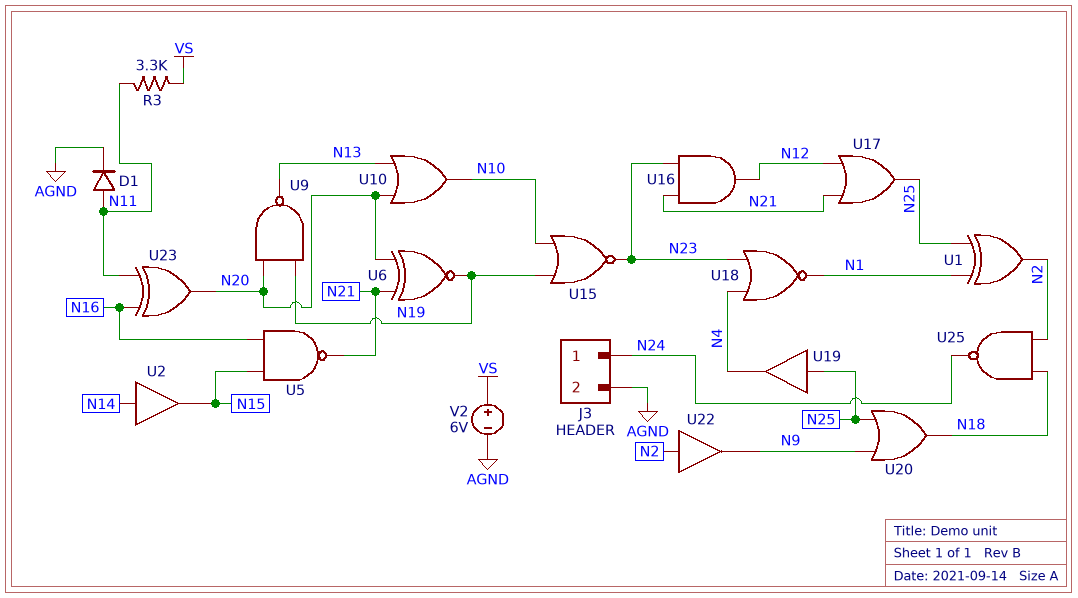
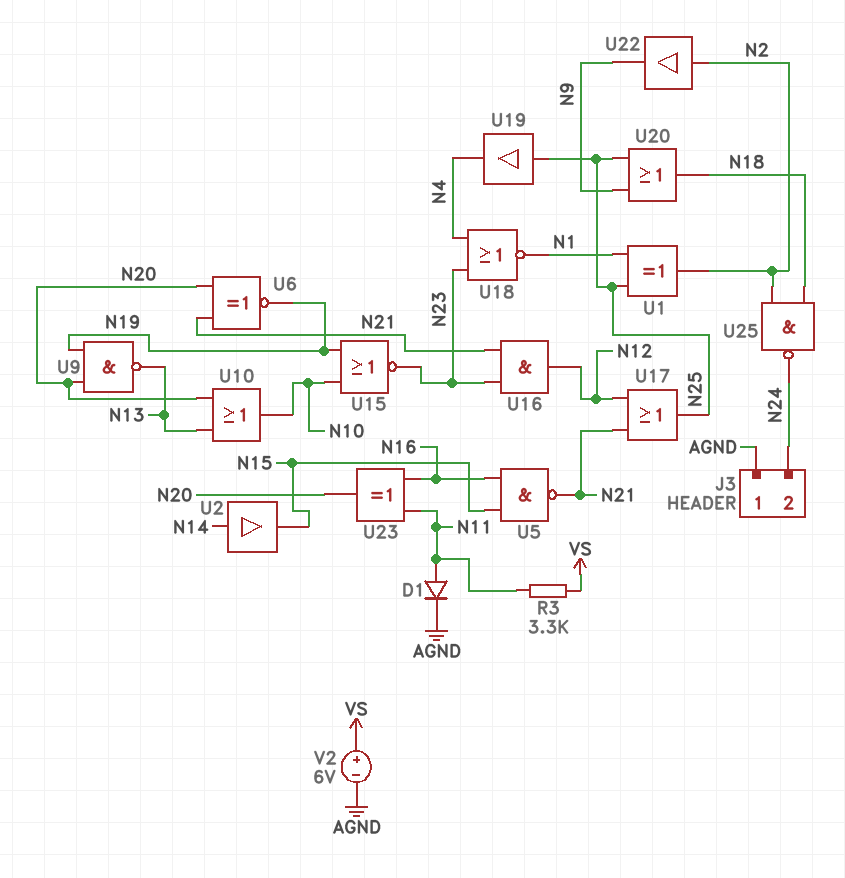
J3 pin 1: N24 -> AGND
J3 pin 2: AGND -> N24

